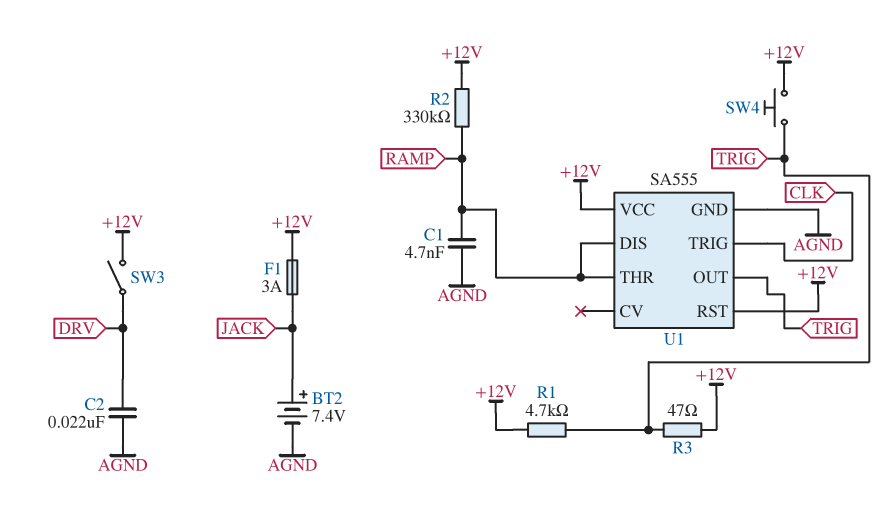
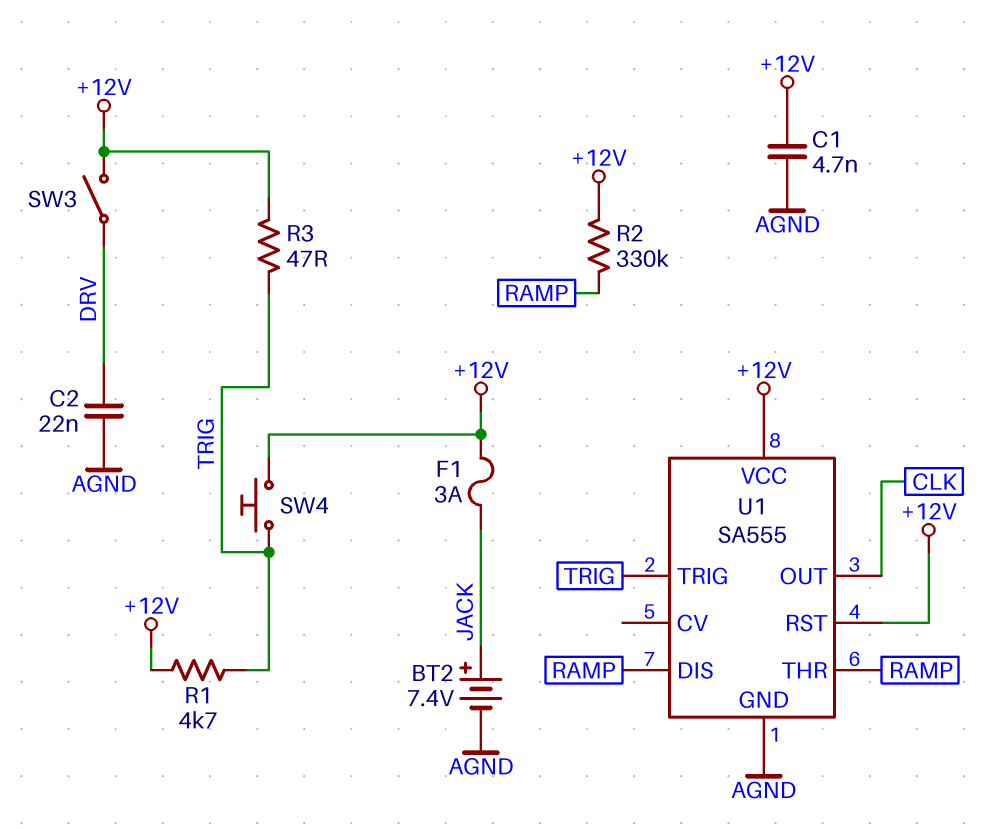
C1: 4.7nF (AGND, RAMP) -> 4.7nF (+12V, AGND)
U1 pin OUT: TRIG -> CLK
U1 pin TRIG: CLK -> TRIG

